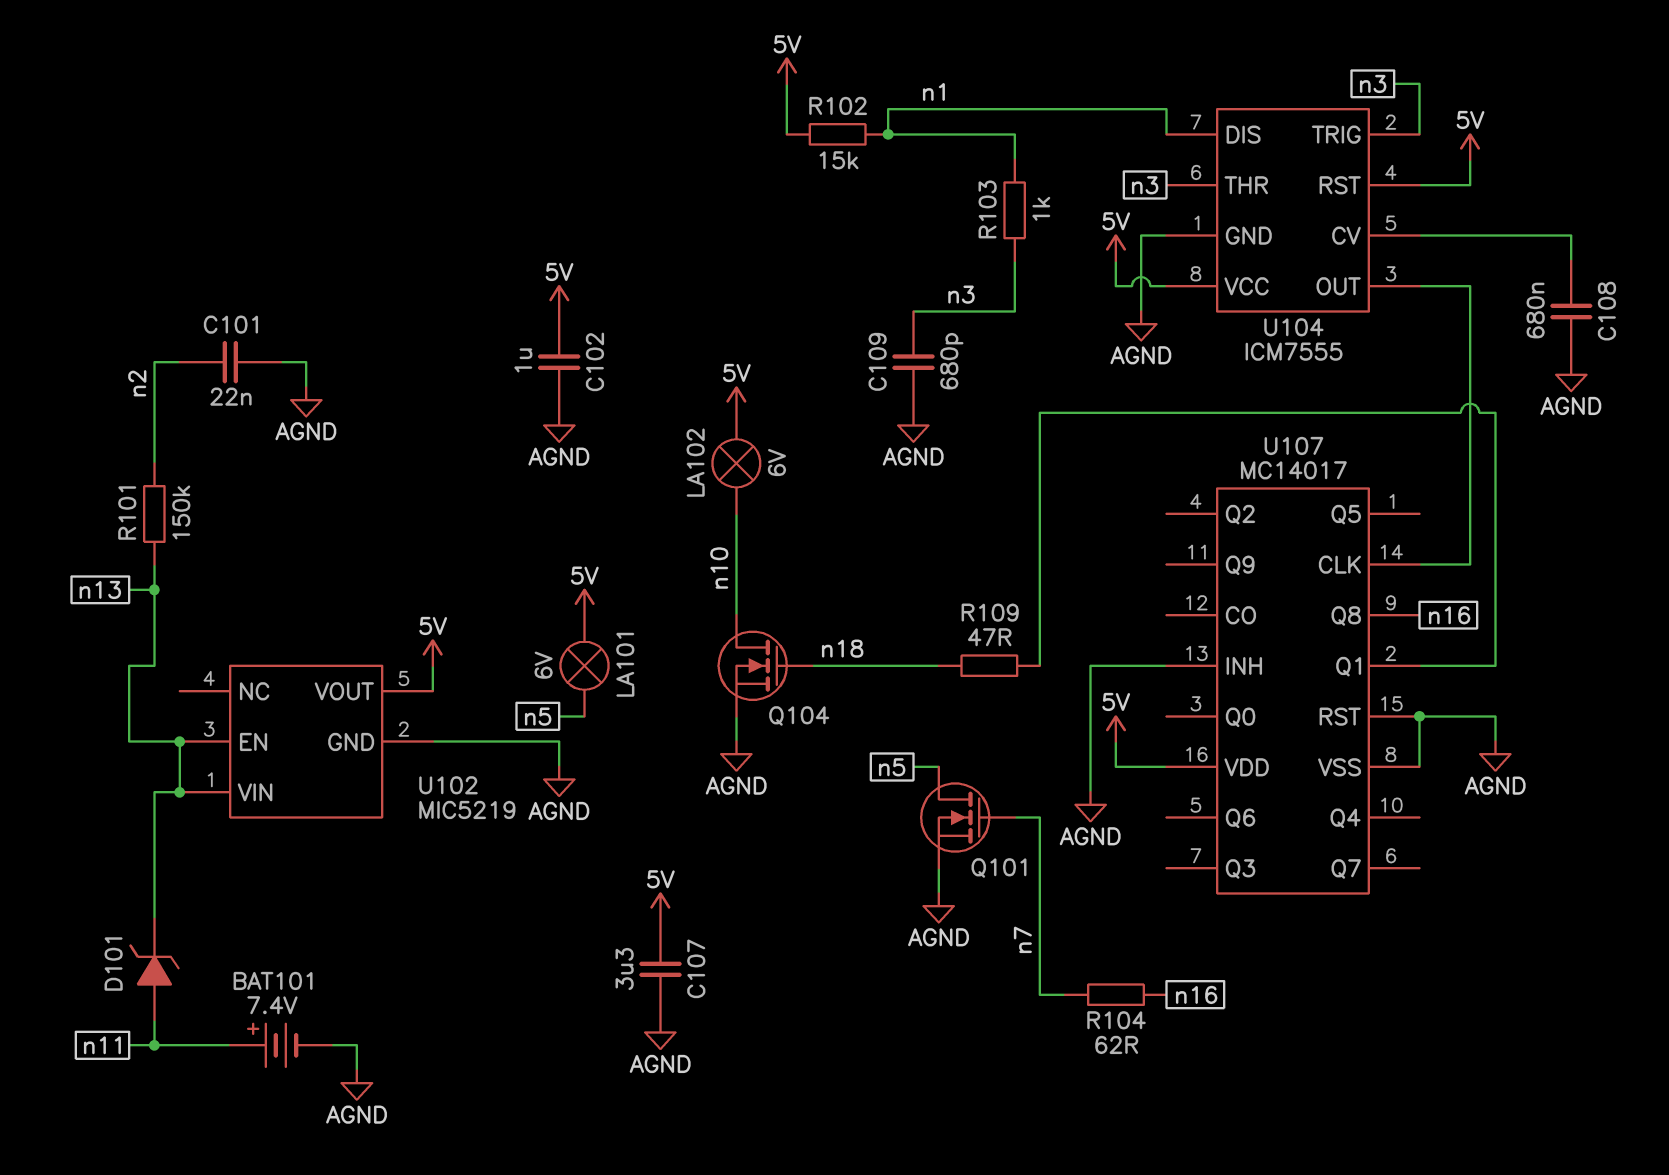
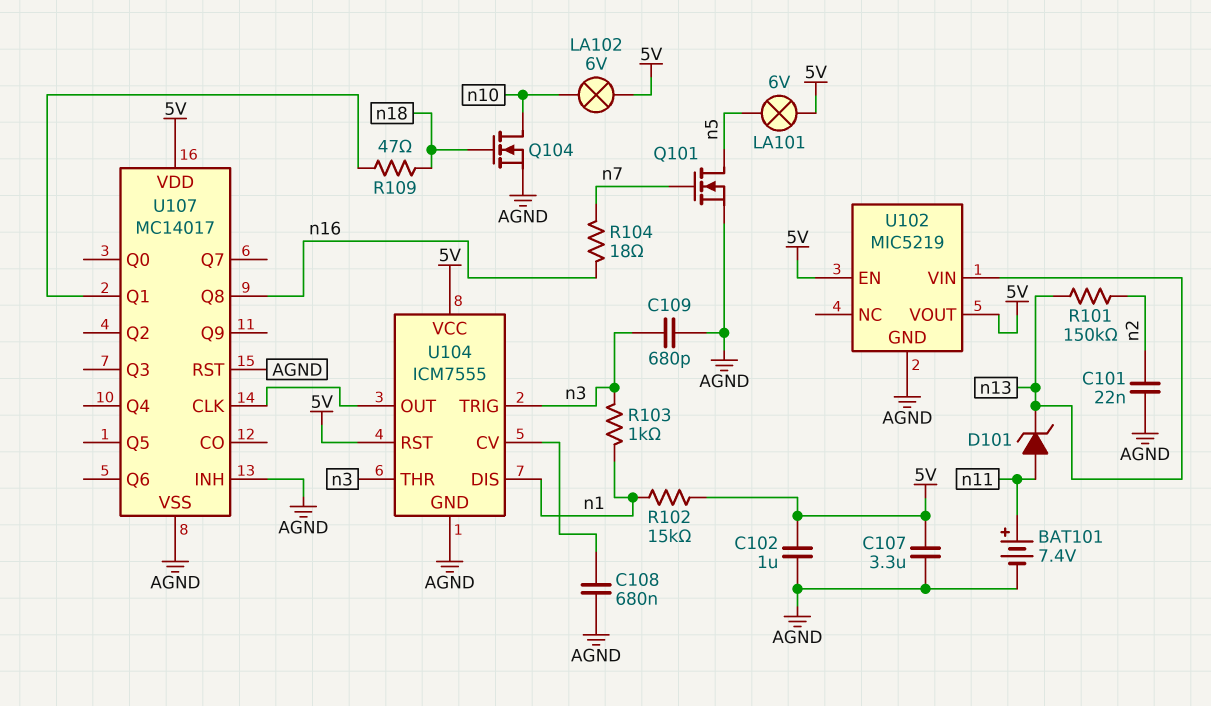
R104: 62 (n7, n16) -> 18 (n7, n16)
U102 pin EN: n13 -> 5V

